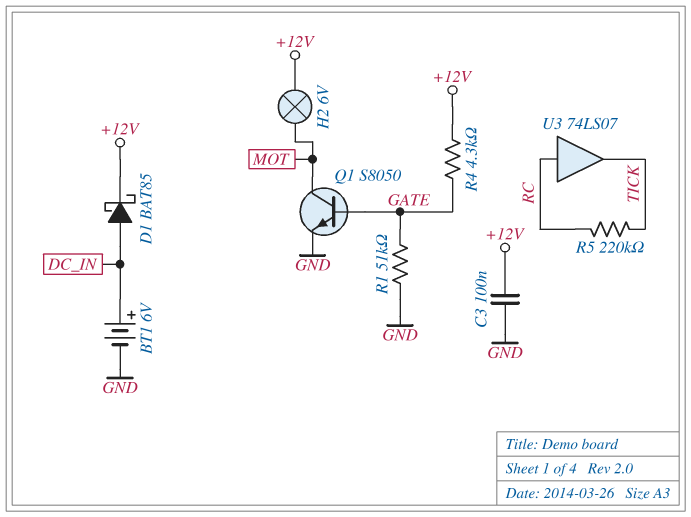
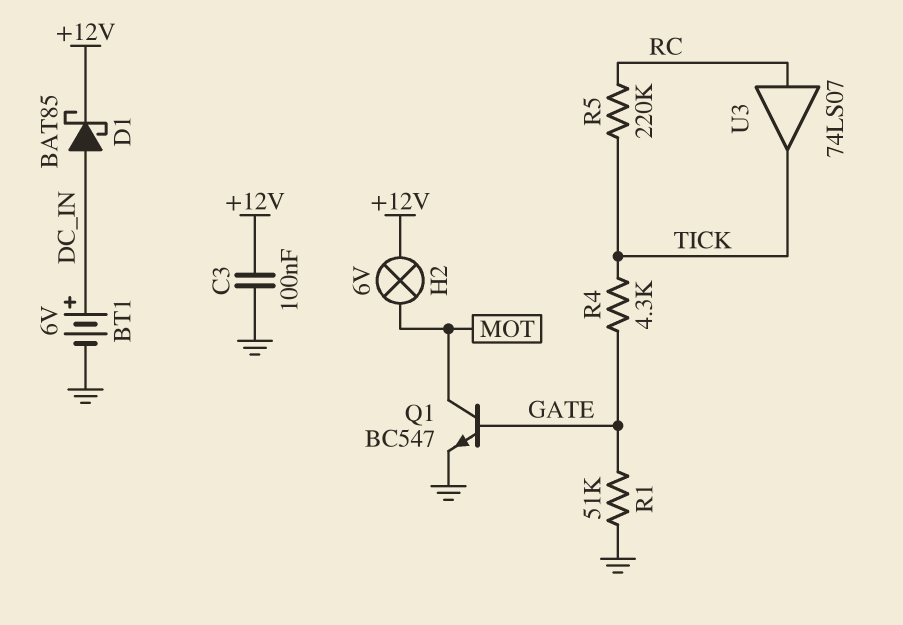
Q1: NPN S8050 (B GATE, C MOT, E GND) -> NPN BC547 (B GATE, C MOT, E GND)
R4: 4.3k (+12V, GATE) -> 4.3k (GATE, TICK)

